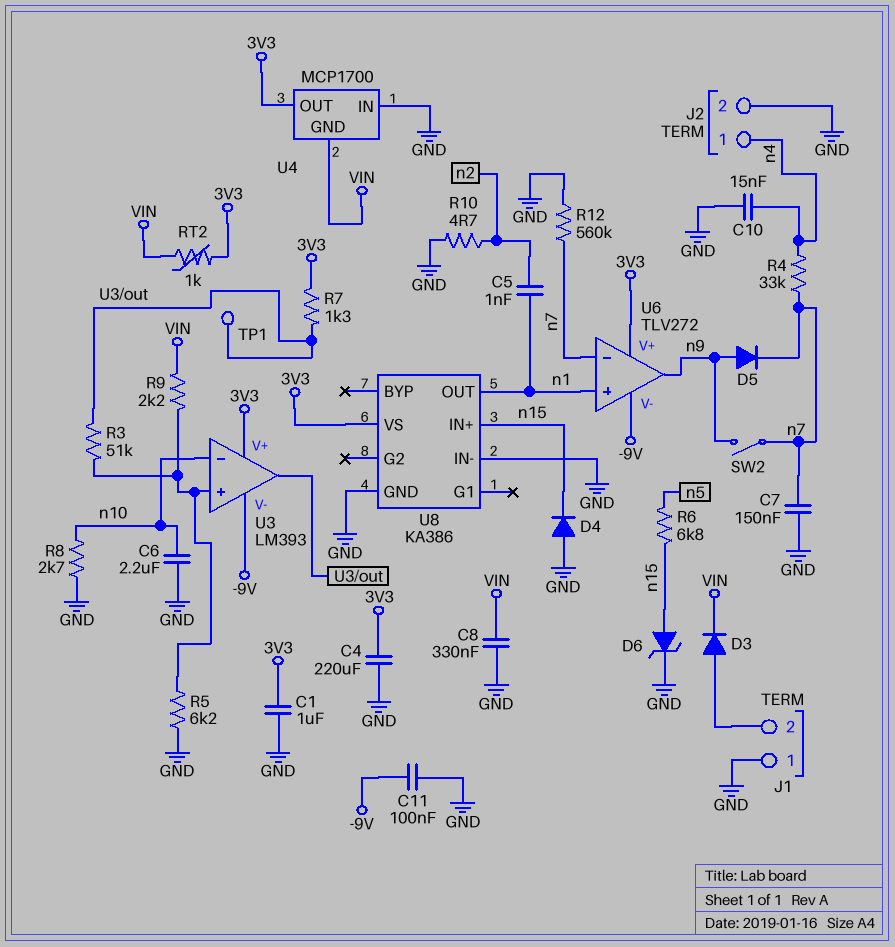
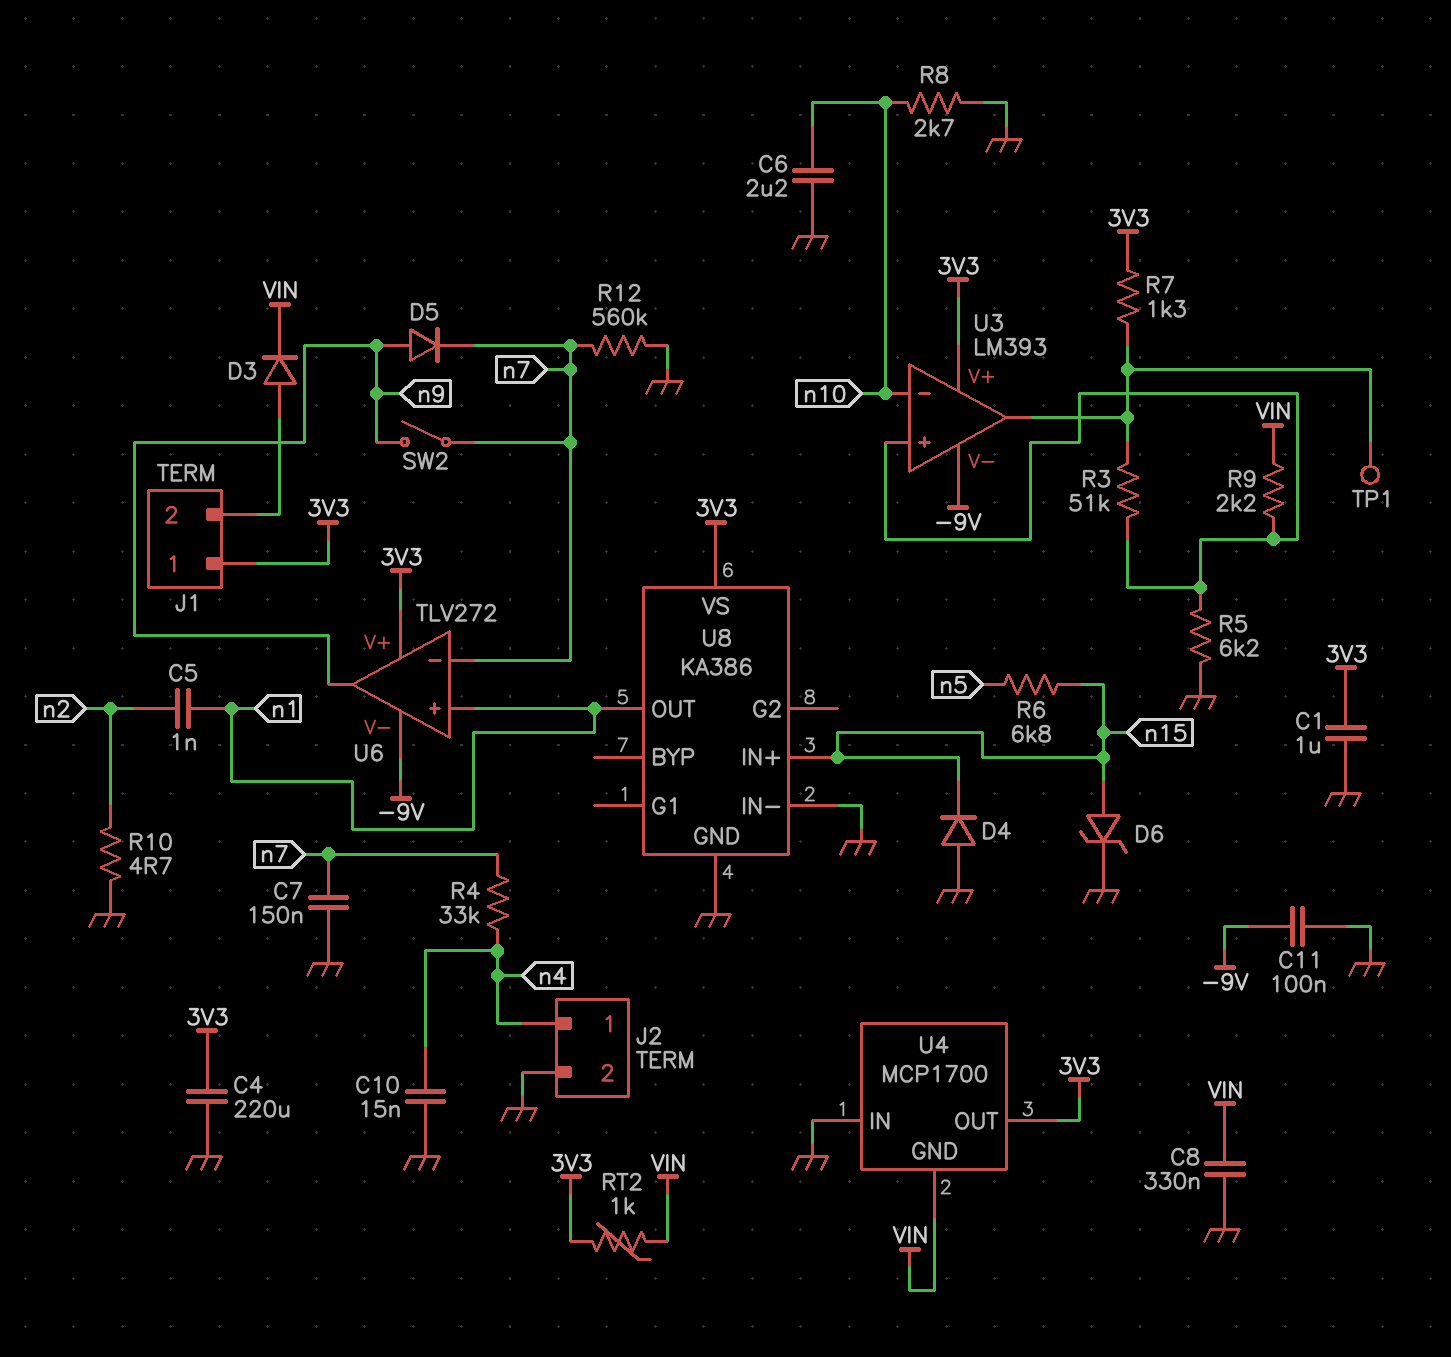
J1 pin 1: GND -> 3V3

